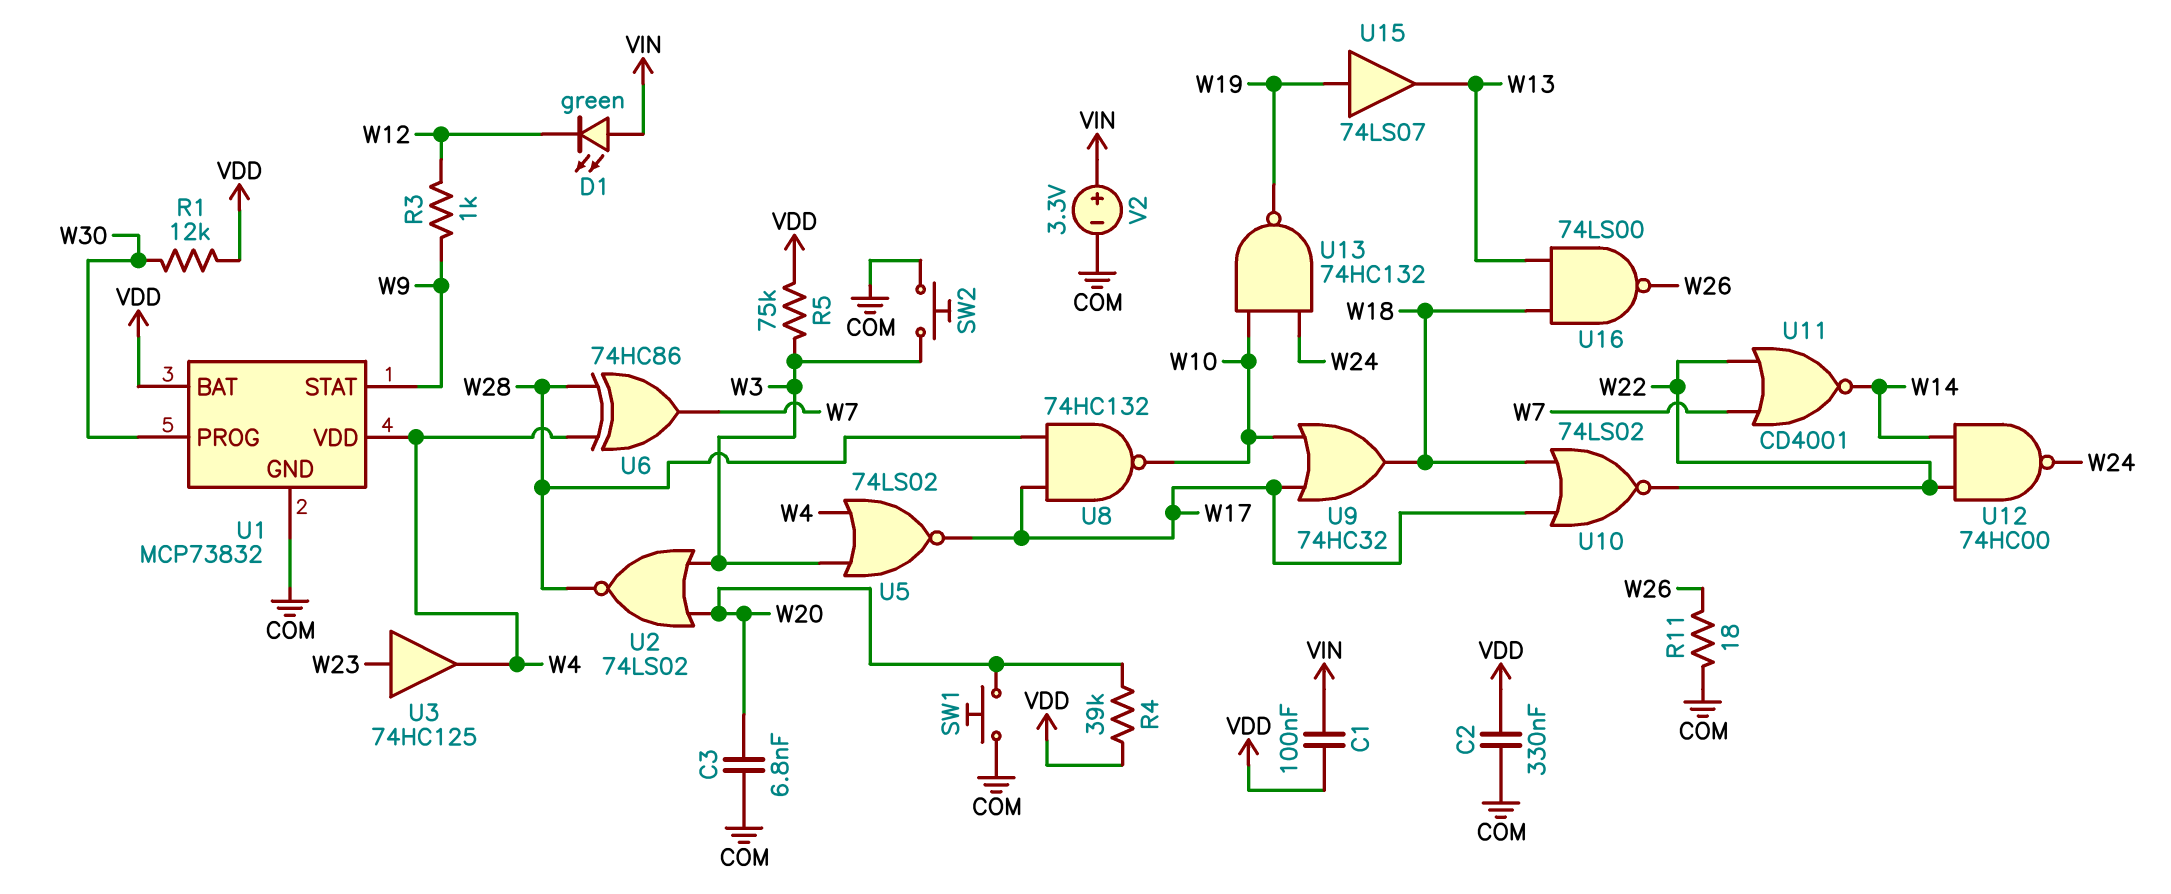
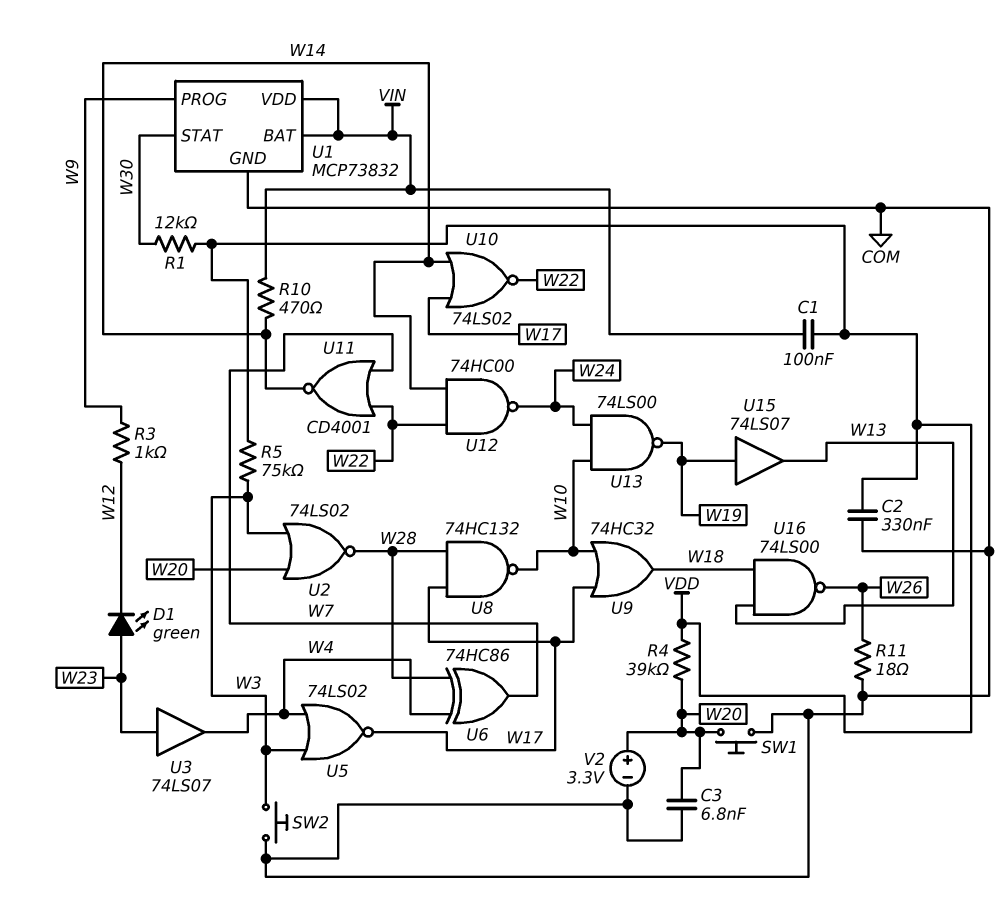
D1: LED green (A VIN, K W12) -> LED green (A W23, K W12)
R10: none -> 470 (VIN, W14)
U1 pin BAT: VDD -> VIN
U1 pin PROG: W30 -> W9
U1 pin STAT: W9 -> W30
U1 pin VDD: W4 -> VIN
U3: buffer 74HC125 (in W23, out W4) -> buffer 74LS07 (in W23, out W4)
U10: NOR 74LS02 (in W17, in W18, out W22) -> NOR 74LS02 (in W14, in W17, out W22)
U13: NAND 74HC132 (in W10, in W24, out W19) -> NAND 74LS00 (in W10, in W24, out W19)
V2: 3.3V (plus VIN, minus COM) -> 3.3V (plus W20, minus COM)

